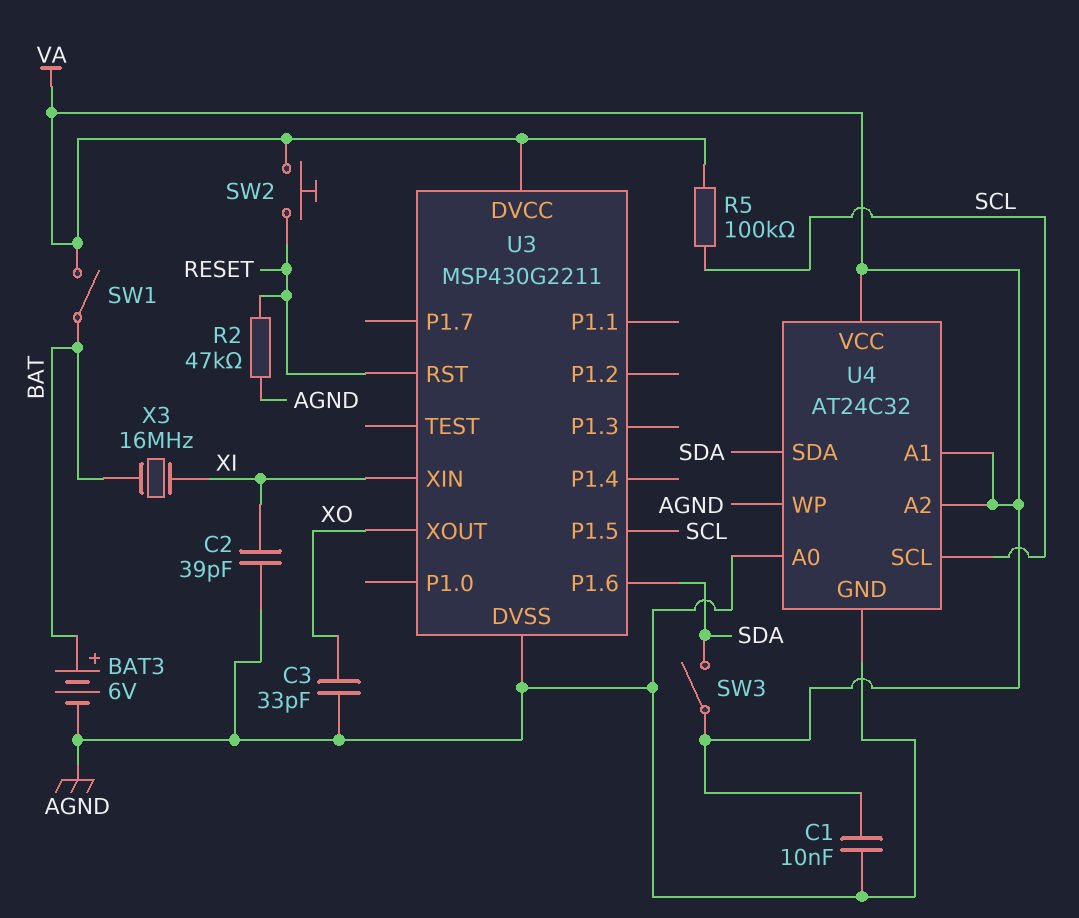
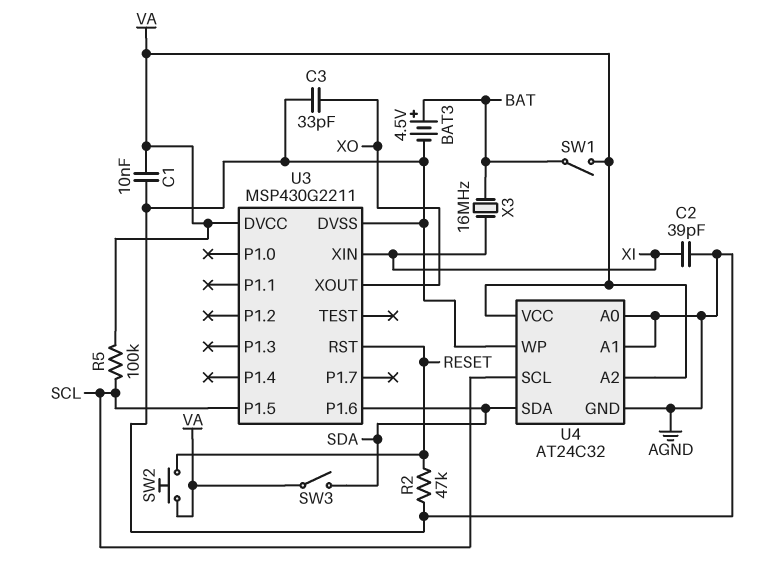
BAT3: 6V (plus BAT, minus AGND) -> 4.5V (plus BAT, minus AGND)
U4 pin A1: VA -> AGND

